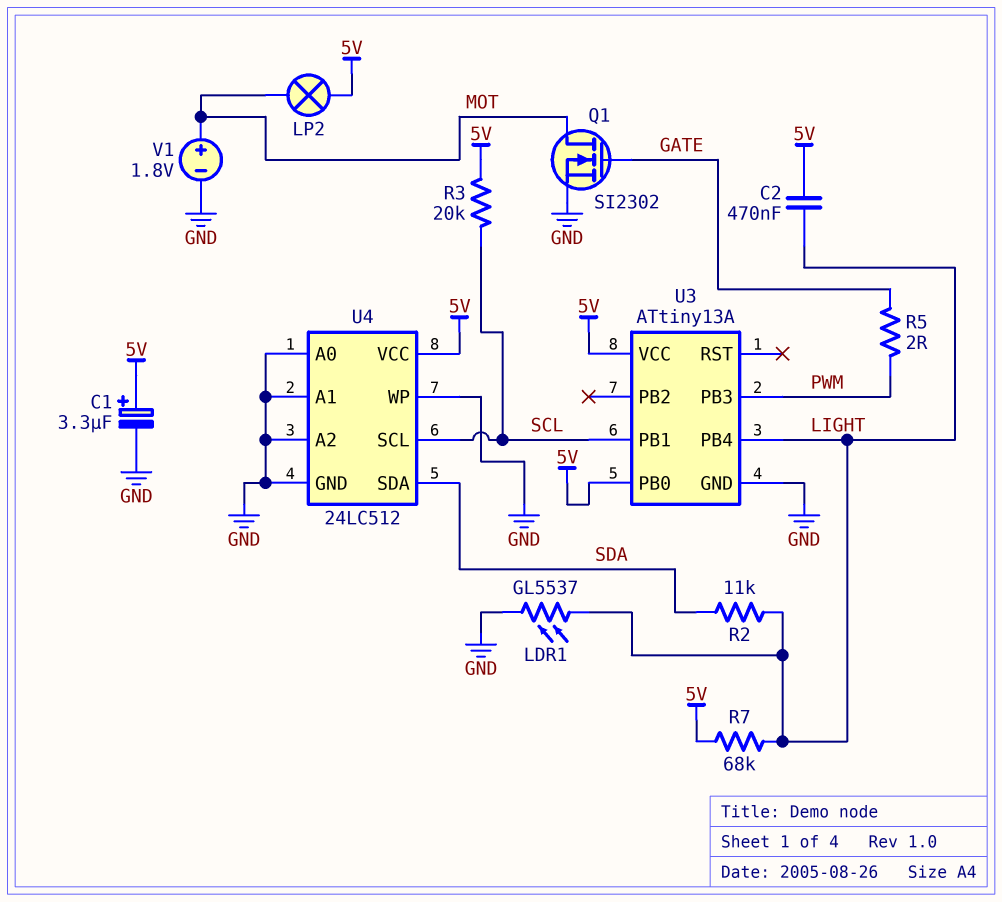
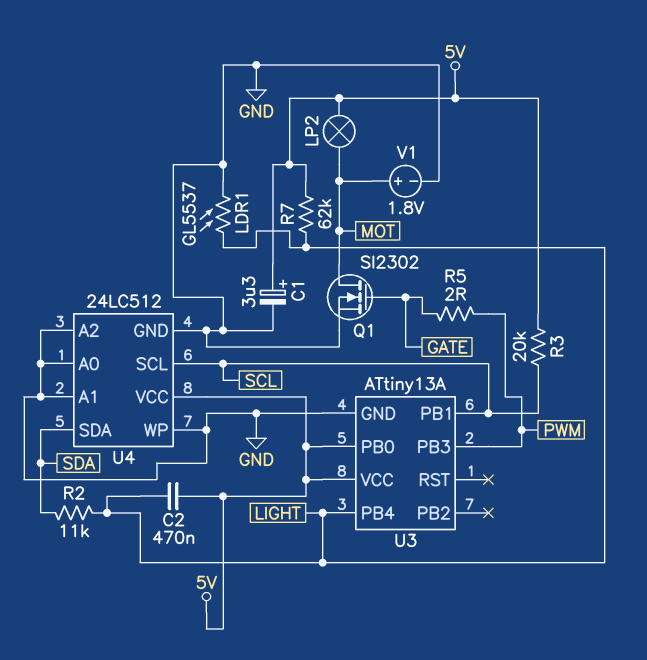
R7: 68k (5V, LIGHT) -> 62k (5V, LIGHT)

